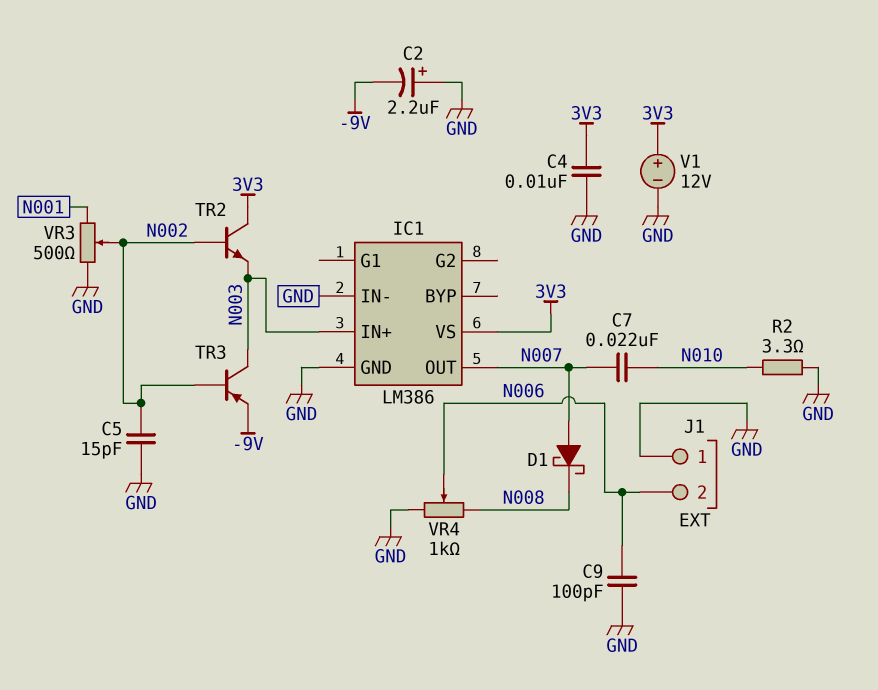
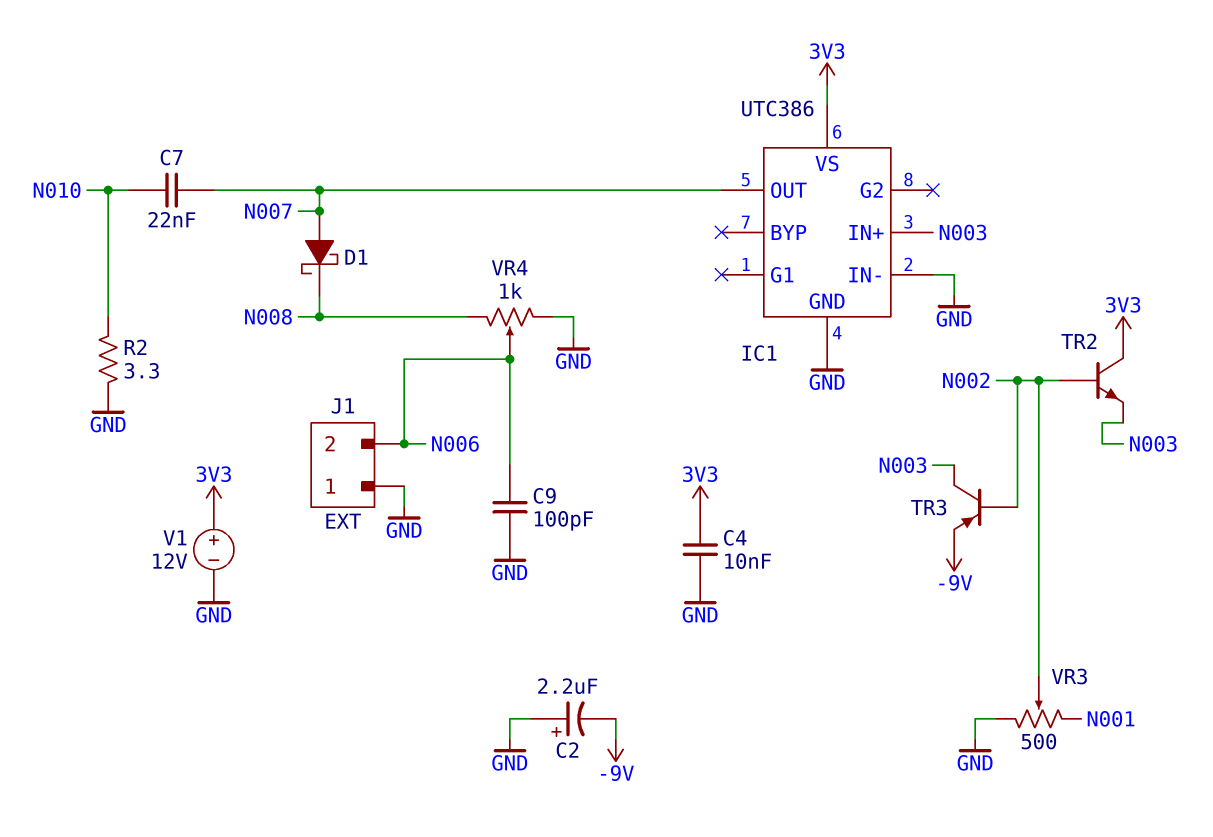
C5: 15pF (GND, N002) -> none
IC1: LM386 -> UTC386

